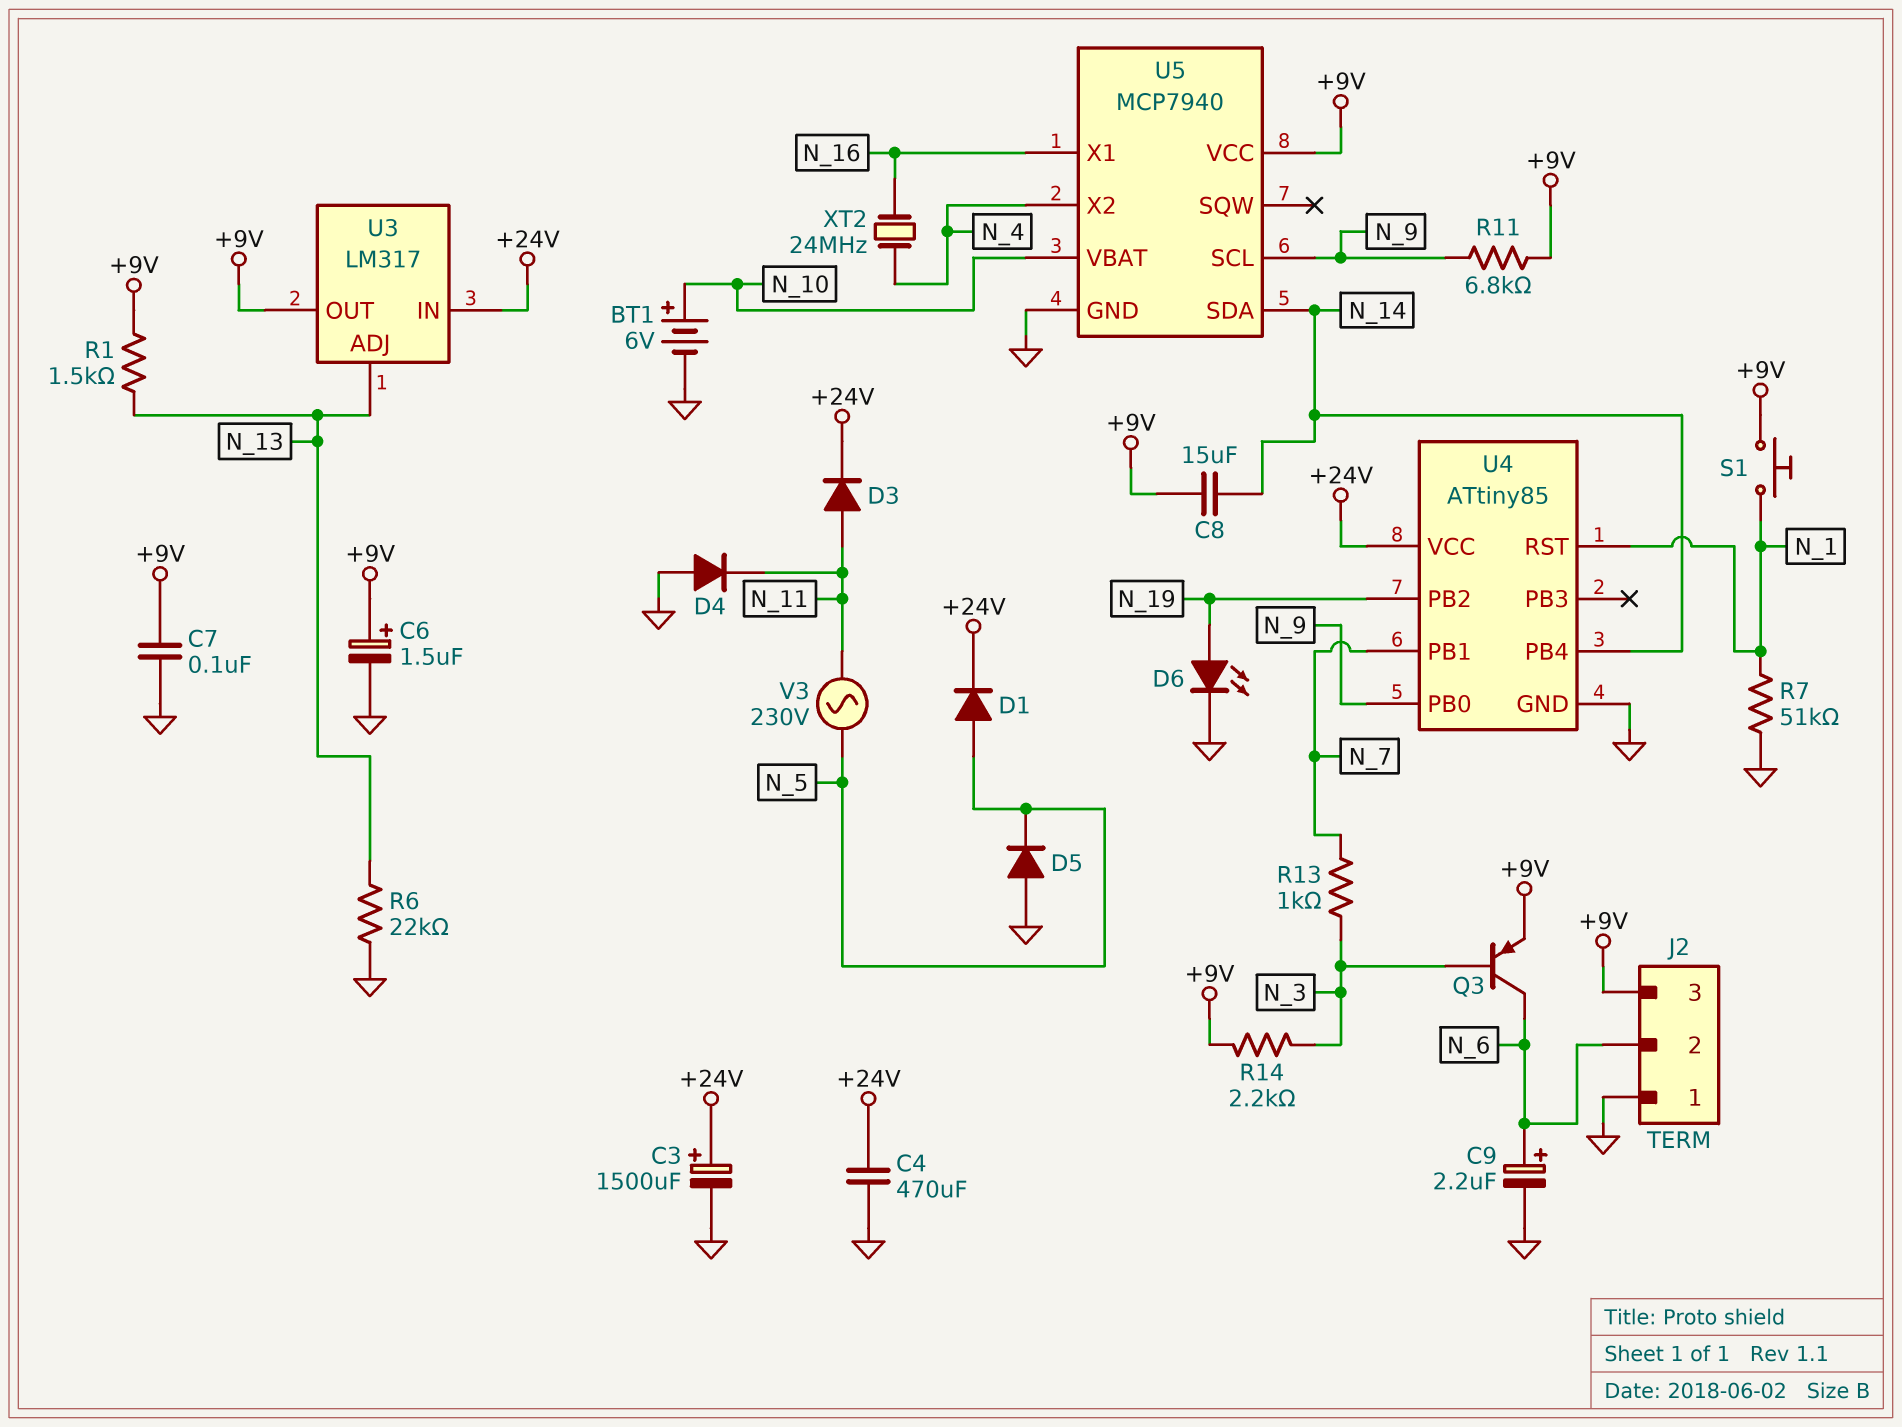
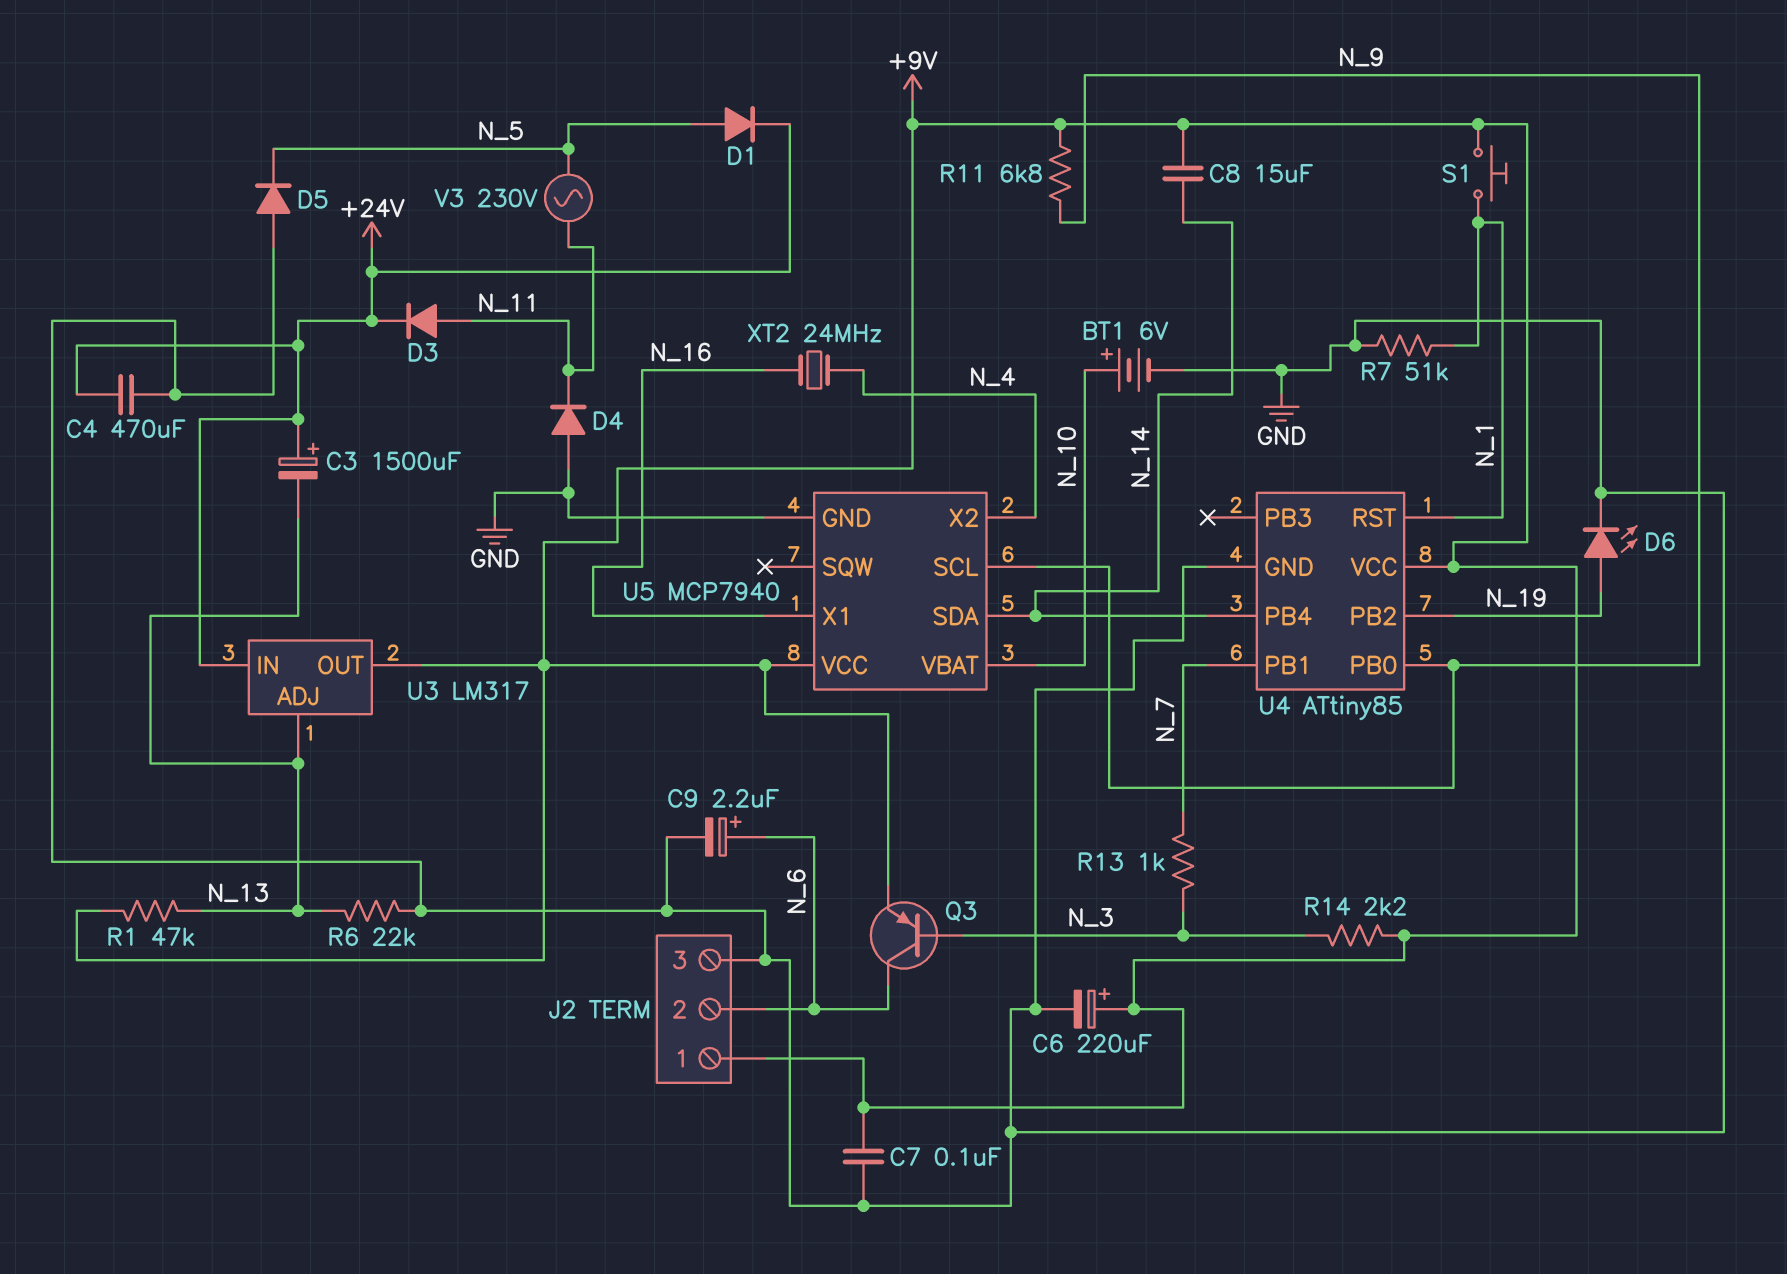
C3: 1500uF (plus +24V, minus GND) -> 1500uF (plus +24V, minus N_13)
C6: 1.5uF (plus +9V, minus GND) -> 220uF (plus +9V, minus GND)
J2 pin 1: GND -> +9V
J2 pin 3: +9V -> GND
R1: 1.5k (+9V, N_13) -> 47k (+9V, N_13)
U4 pin VCC: +24V -> +9V

